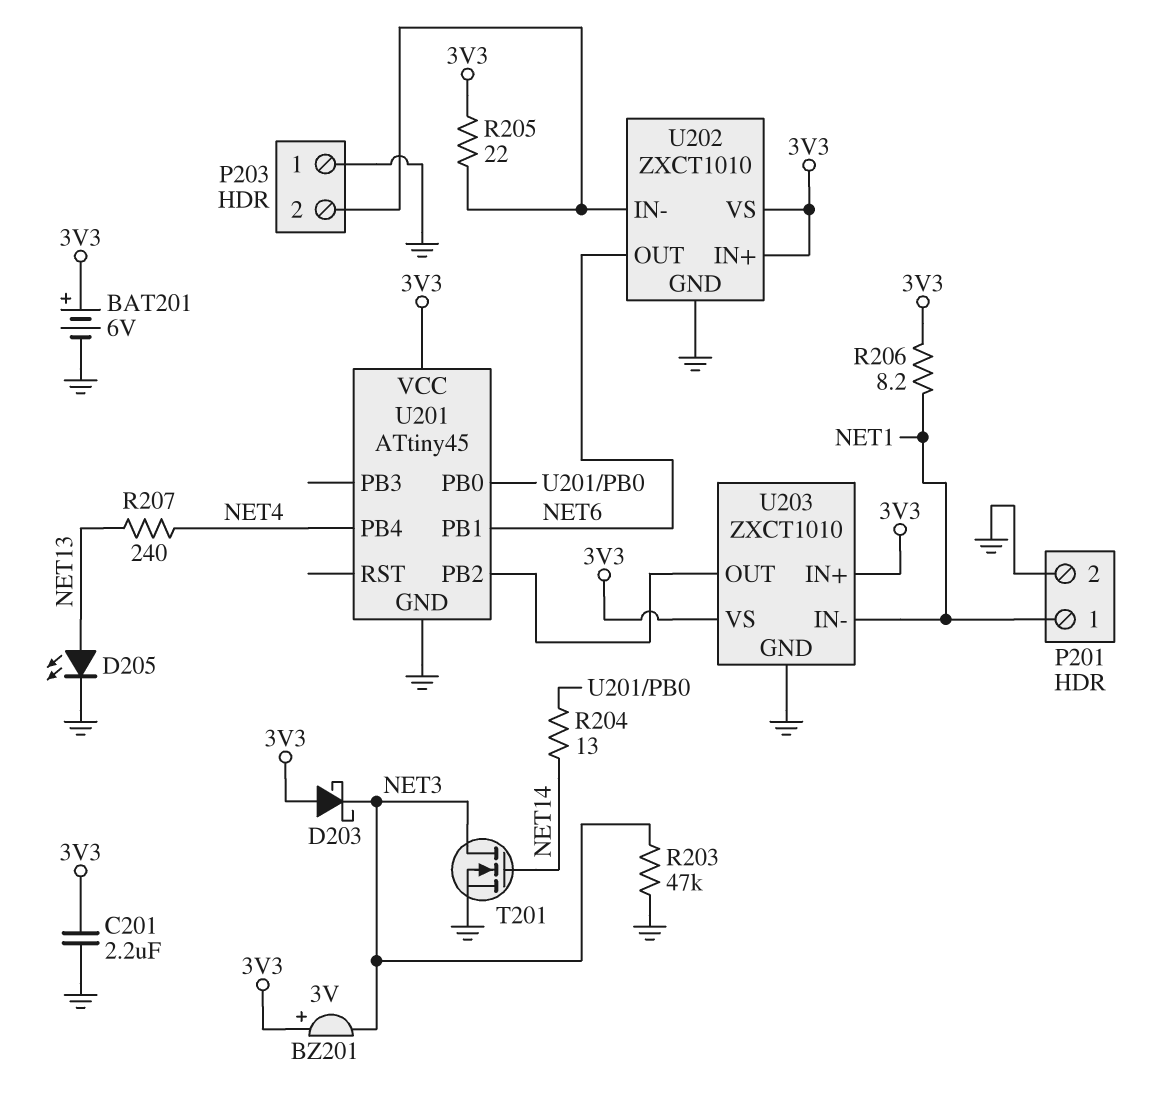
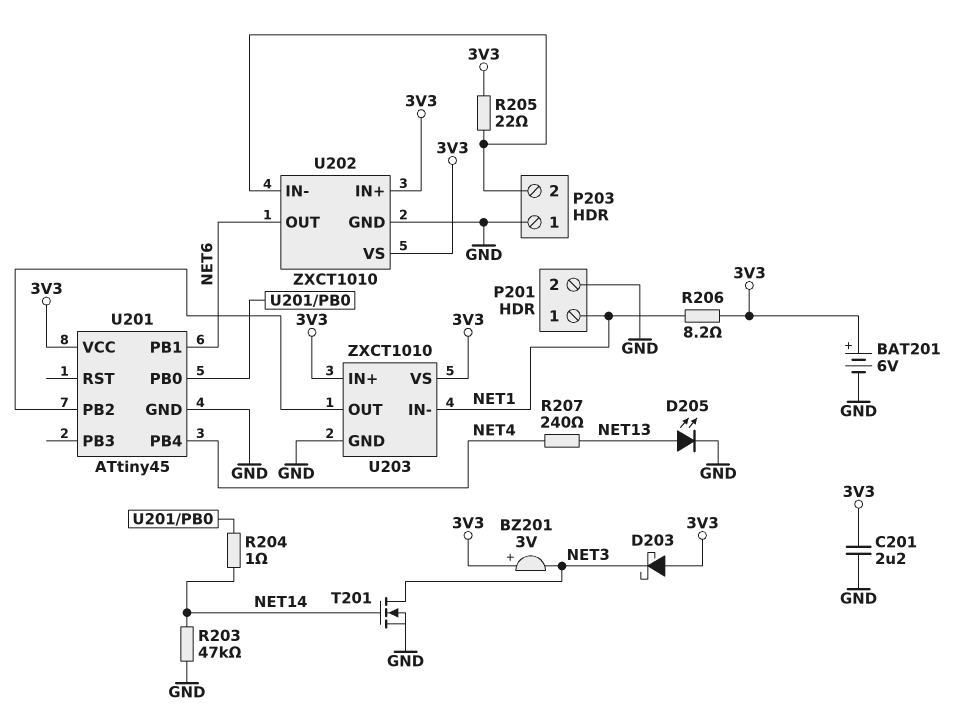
R203: 47k (GND, NET3) -> 47k (GND, NET14)
R204: 13 (NET14, U201/PB0) -> 1 (NET14, U201/PB0)

